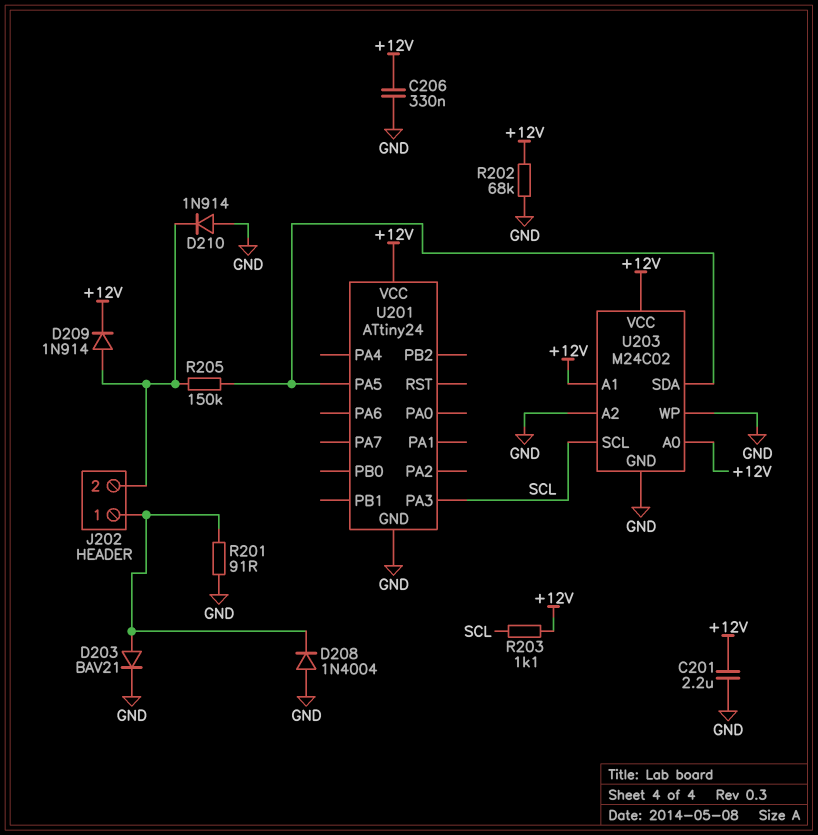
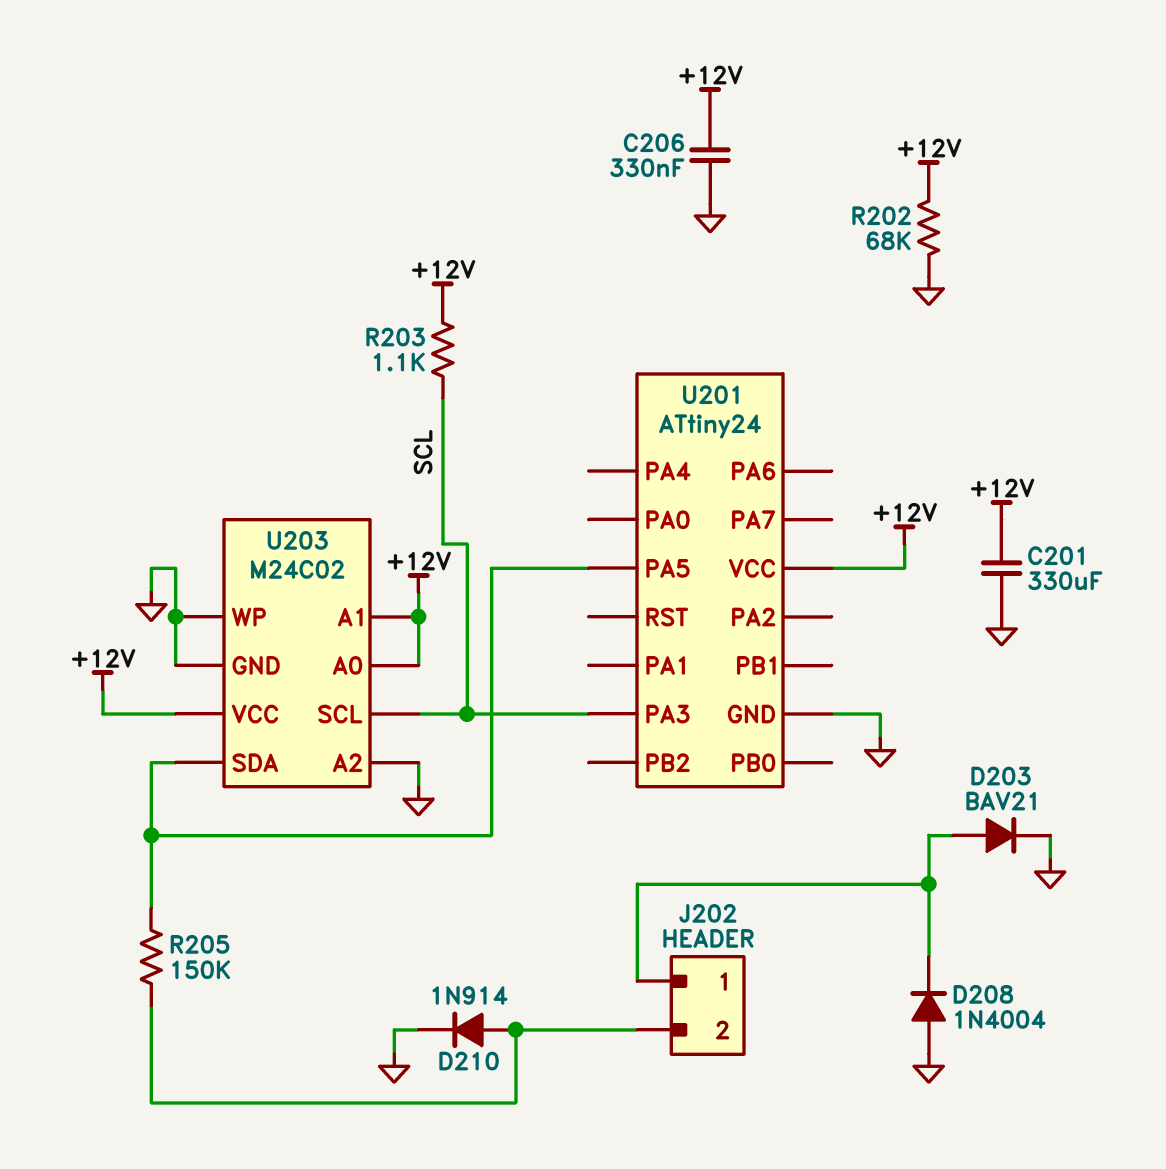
C201: 2.2uF (+12V, GND) -> 330uF (+12V, GND)
D209: diode 1N914 (A J202/2, K +12V) -> none
D210: diode 1N914 (A GND, K J202/2) -> diode 1N914 (A J202/2, K GND)
R201: 91 (GND, J202/1) -> none

